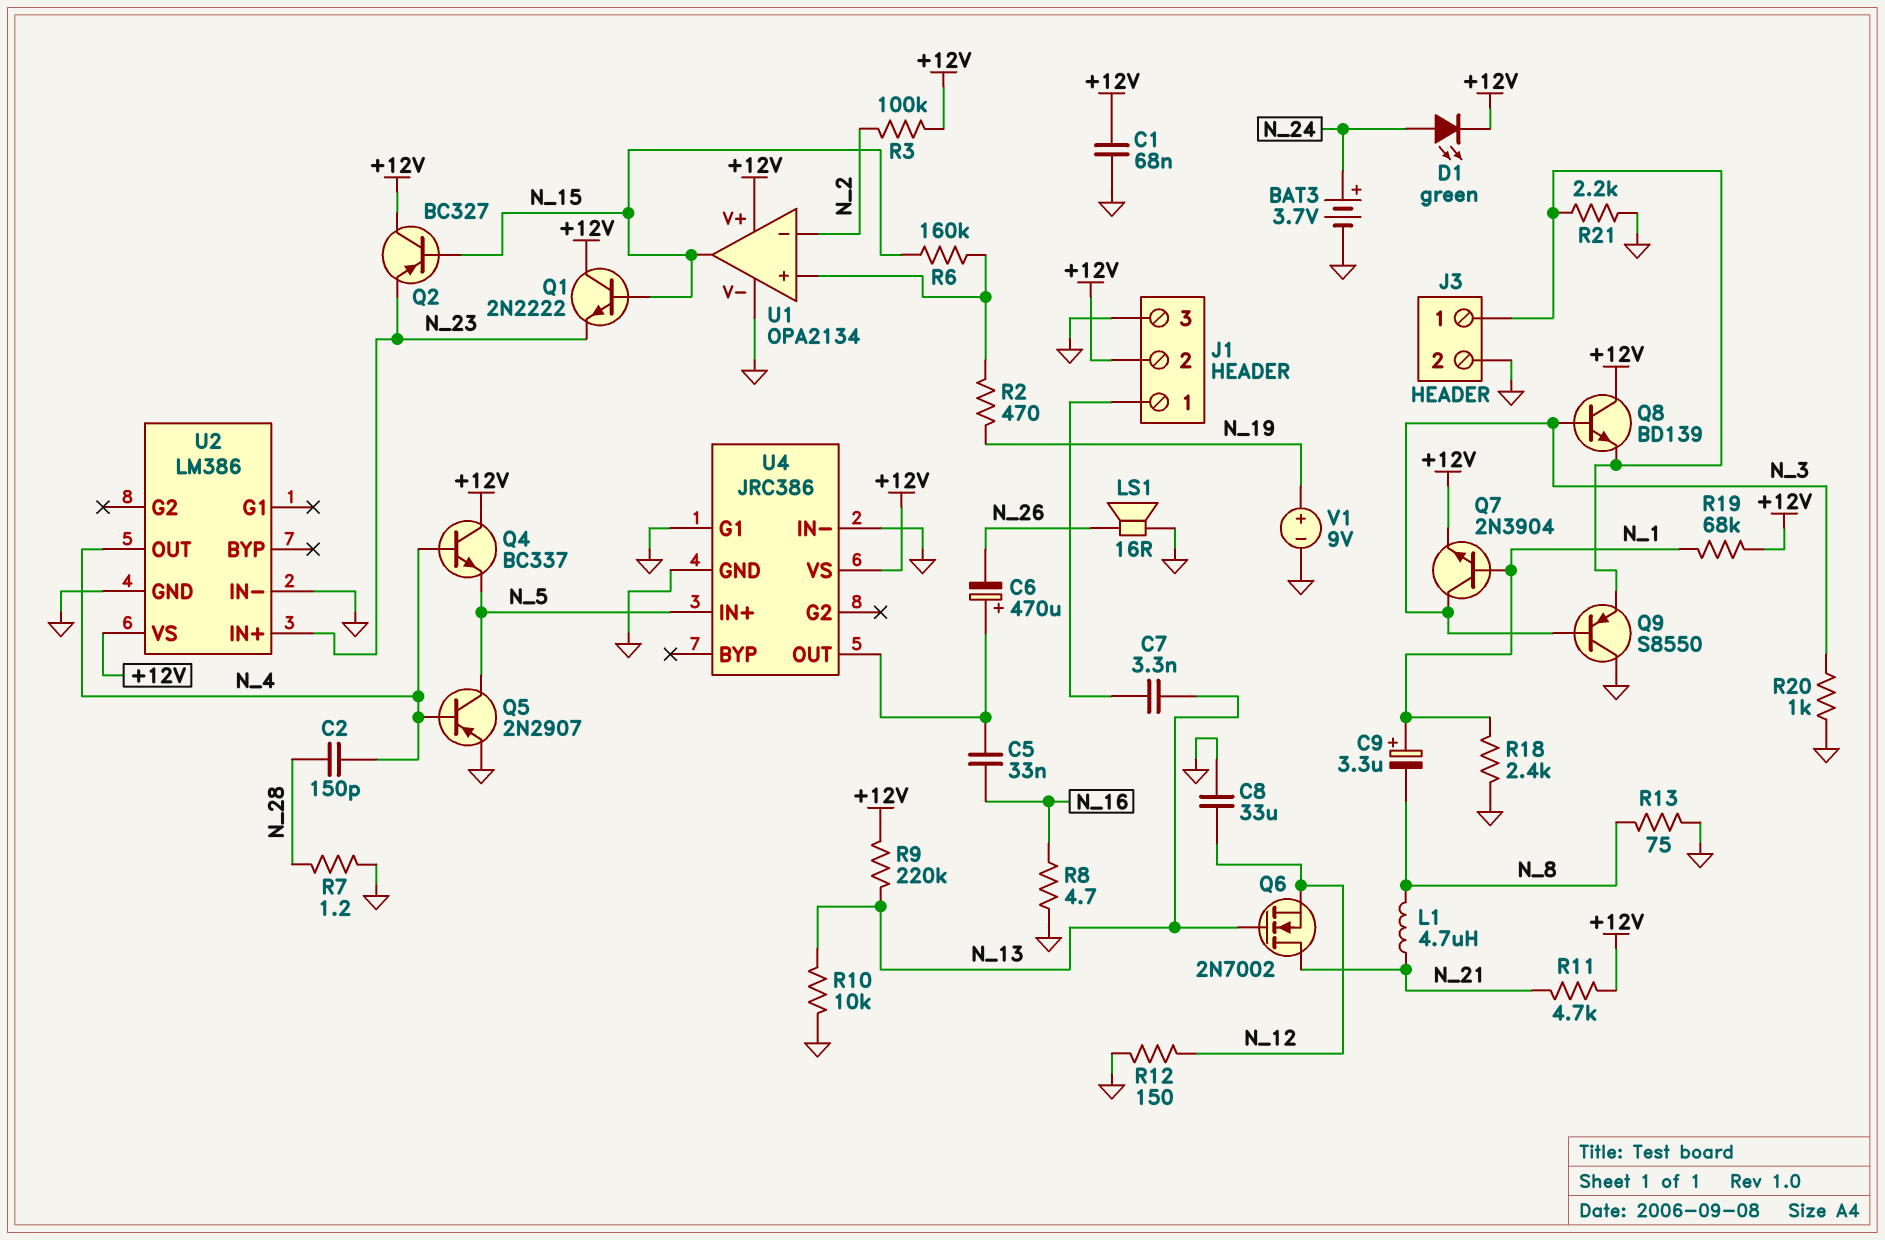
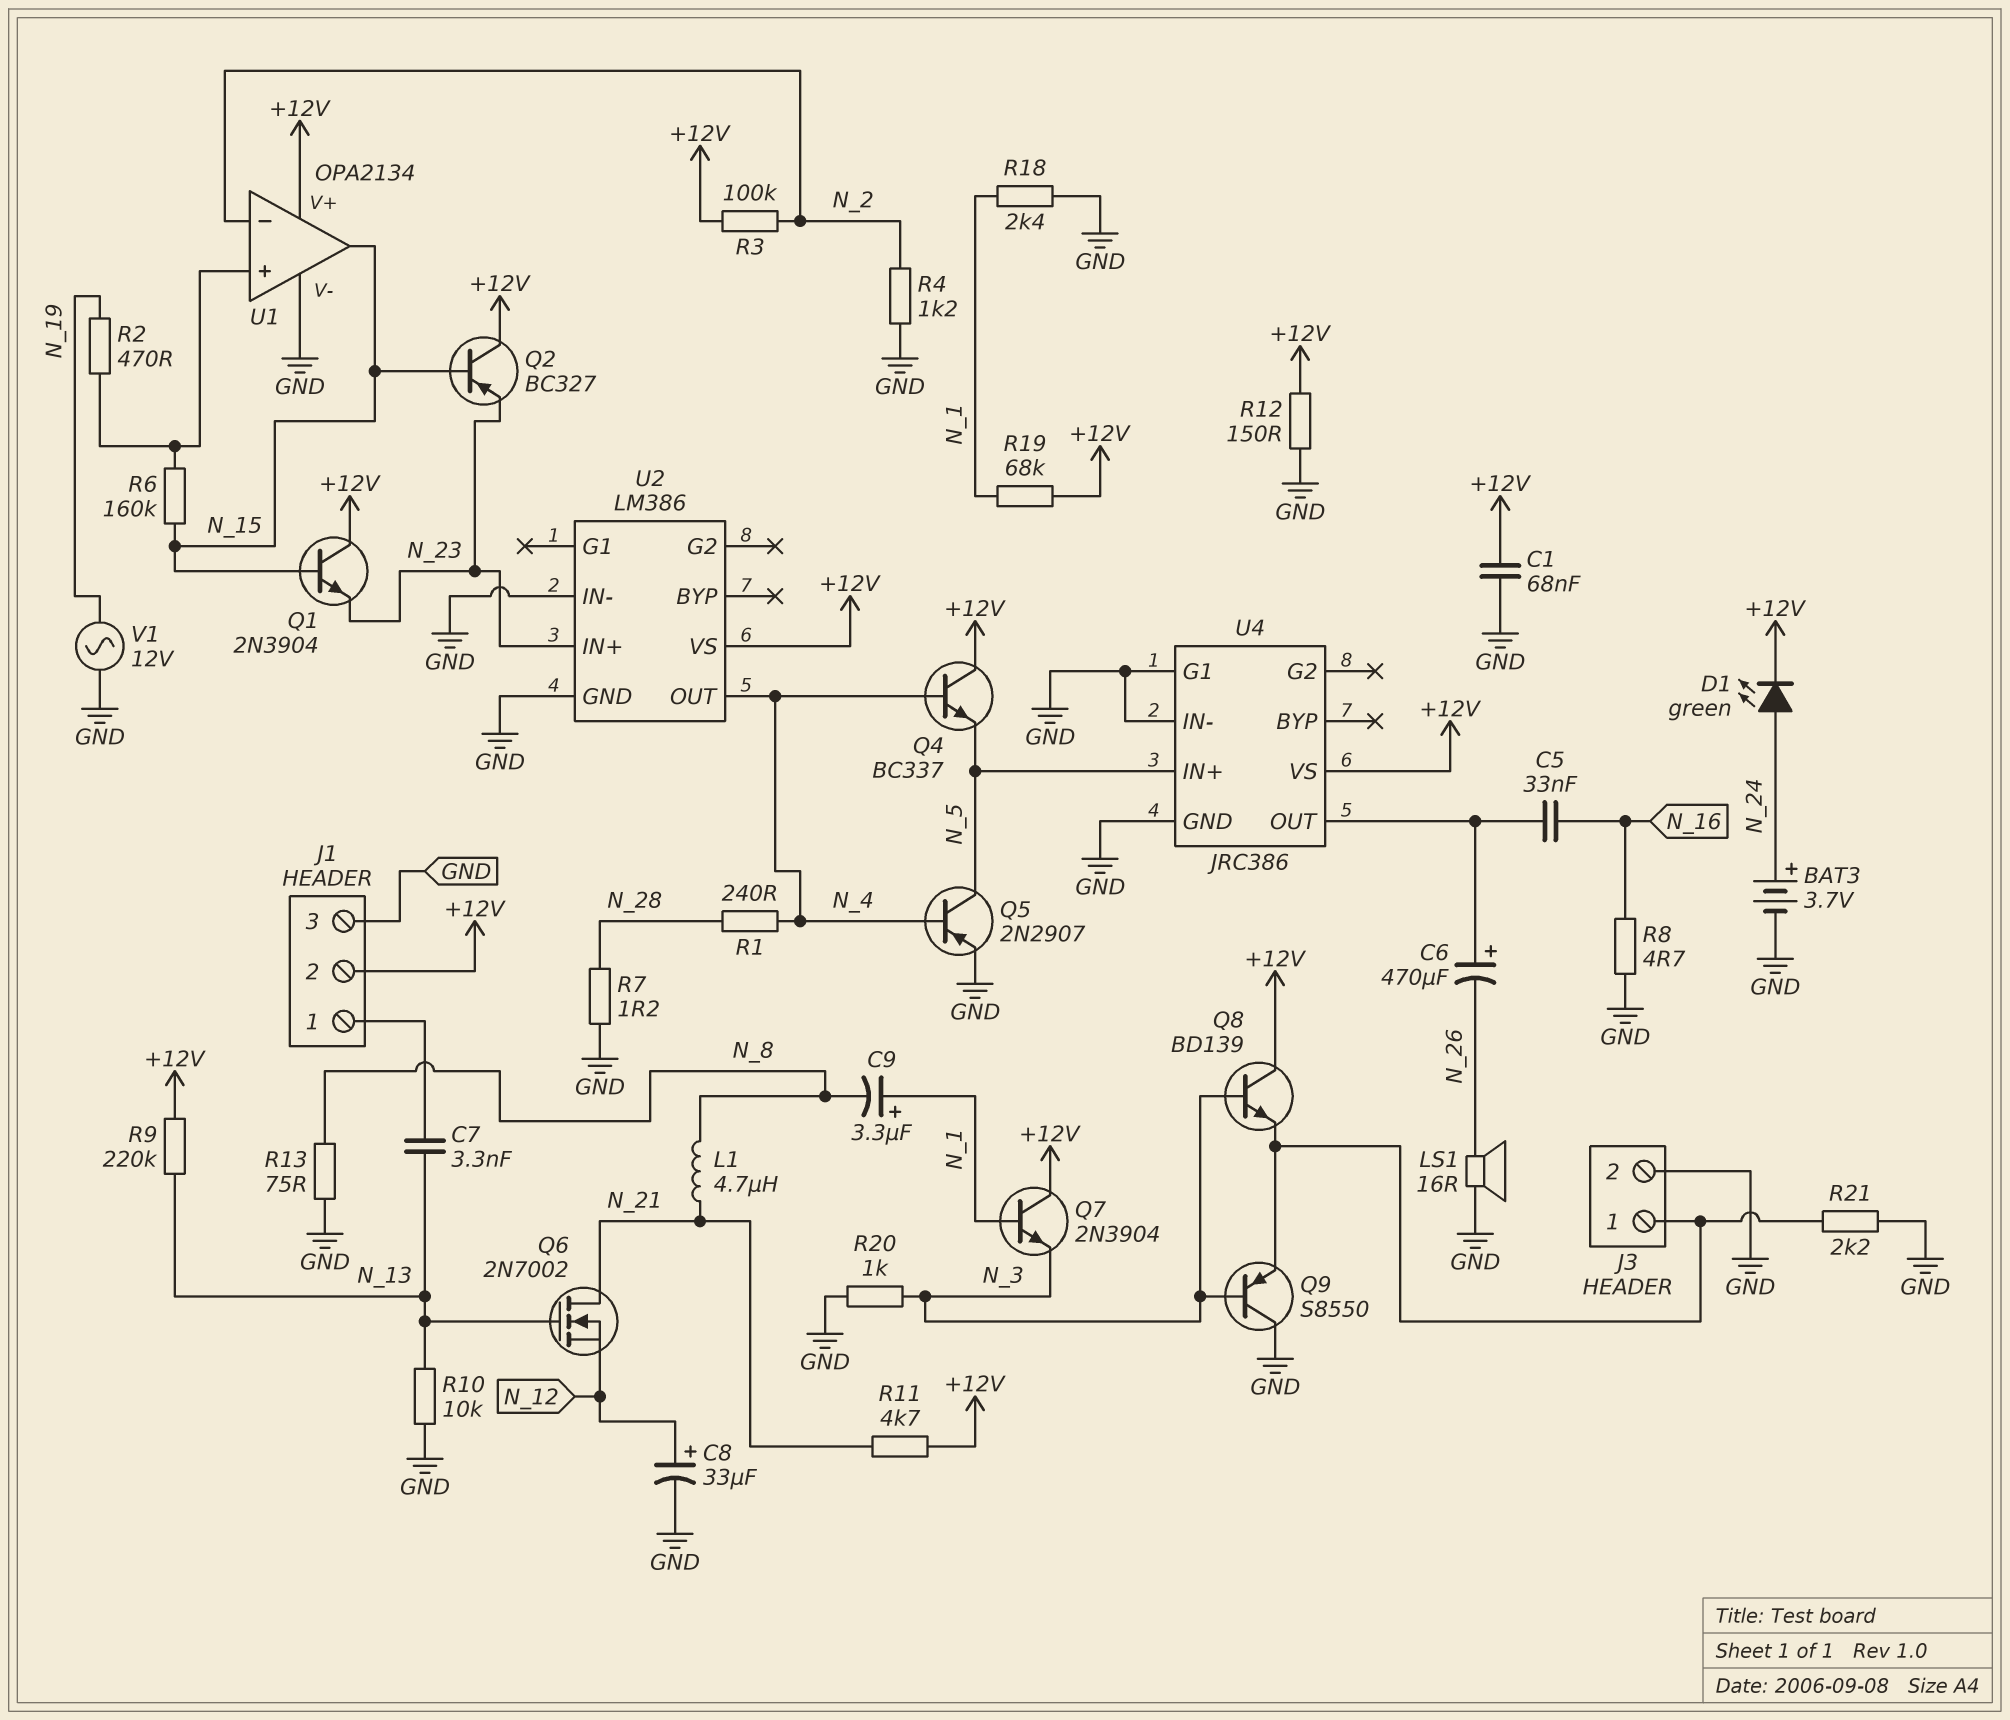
C2: 150pF (N_4, N_28) -> none
C8: 33uF (GND, N_12) -> 33uF (plus N_12, minus GND)
Q1: NPN 2N2222 (B N_15, C +12V, E N_23) -> NPN 2N3904 (B N_15, C +12V, E N_23)
Q7: NPN 2N3904 (B N_1, C N_3, E +12V) -> NPN 2N3904 (B N_1, C +12V, E N_3)
R1: none -> 240 (N_4, N_28)
R4: none -> 1.2k (GND, N_2)
R12: 150 (GND, N_12) -> 150 (+12V, GND)
V1: 9V (plus N_19, minus GND) -> AC 12V (GND, N_19)

